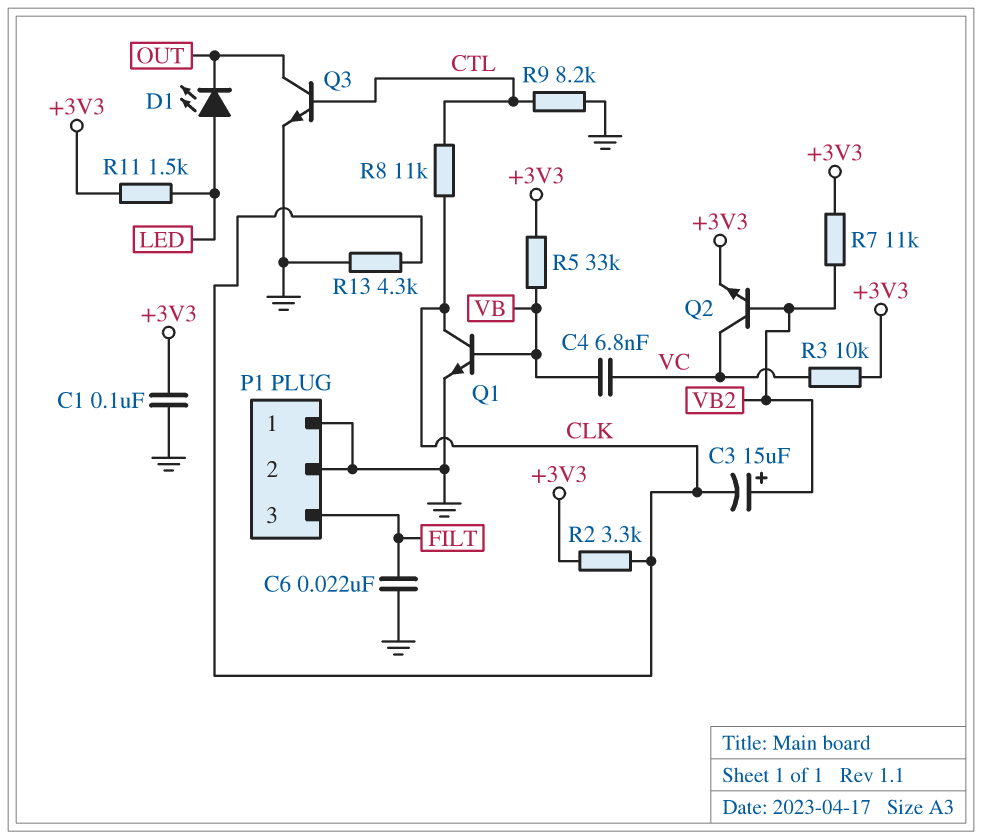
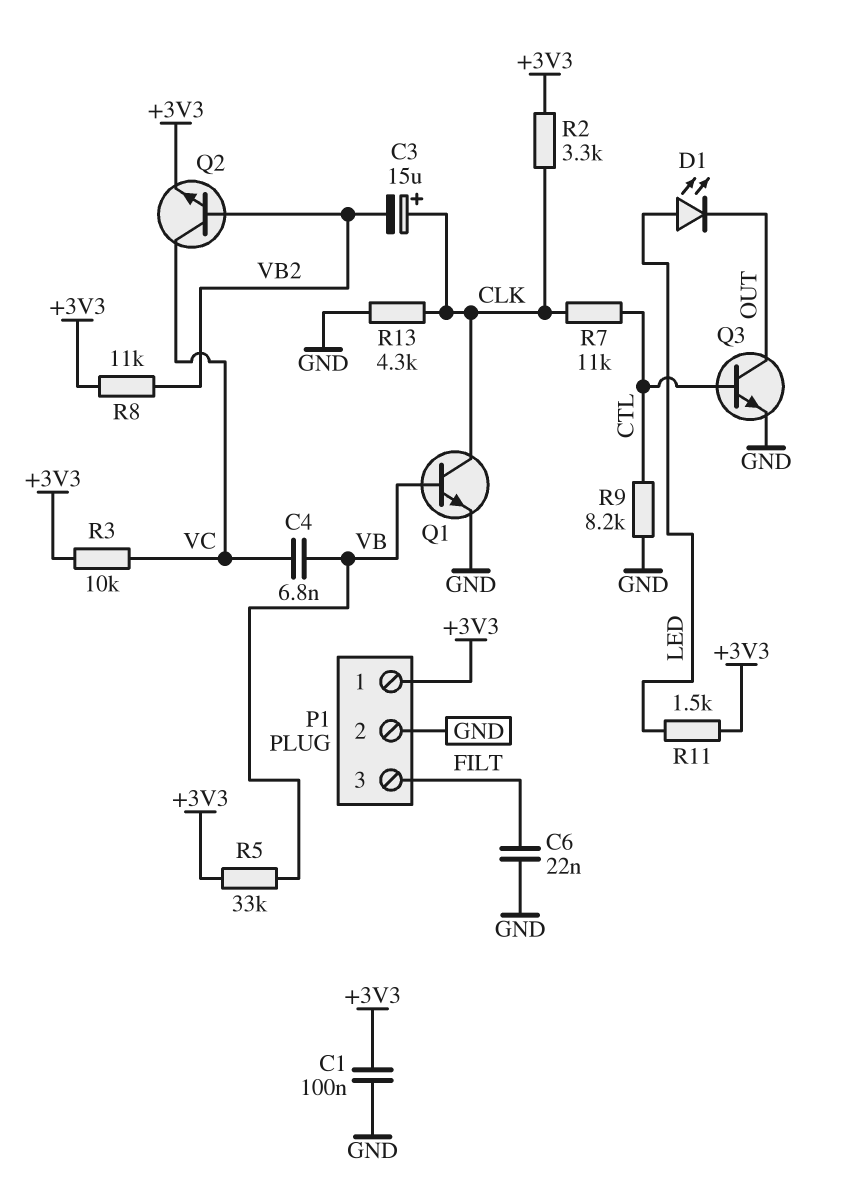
C3: 15uF (plus VB2, minus CLK) -> 15uF (plus CLK, minus VB2)
P1 pin 1: GND -> +3V3
R7: 11k (+3V3, VB2) -> 11k (CLK, CTL)
R8: 11k (CLK, CTL) -> 11k (+3V3, VB2)

